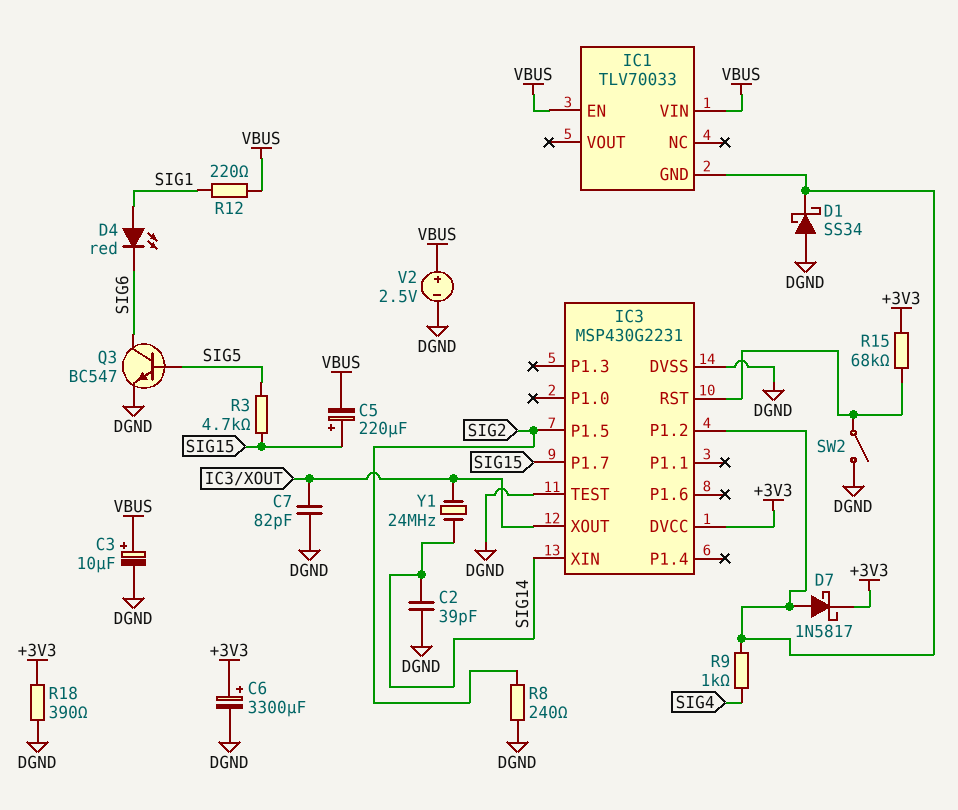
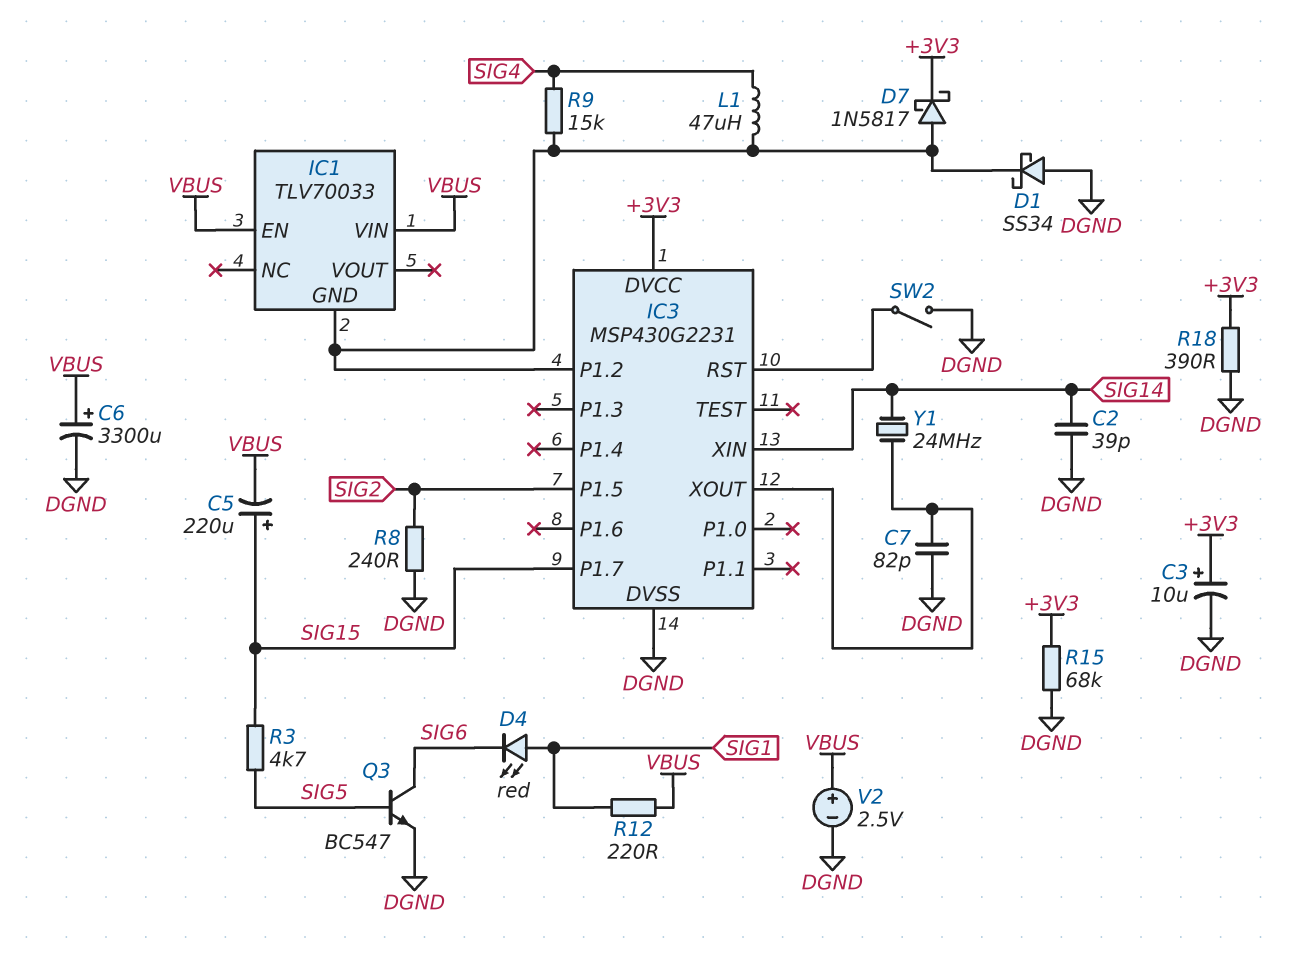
C3: 10uF (plus VBUS, minus DGND) -> 10uF (plus +3V3, minus DGND)
C6: 3300uF (plus +3V3, minus DGND) -> 3300uF (plus VBUS, minus DGND)
IC3 pin TEST: DGND -> none
L1: none -> 47uH (IC1/GND, SIG4)
R9: 1k (IC1/GND, SIG4) -> 15k (IC1/GND, SIG4)
R15: 68k (+3V3, IC3/RST) -> 68k (+3V3, DGND)

